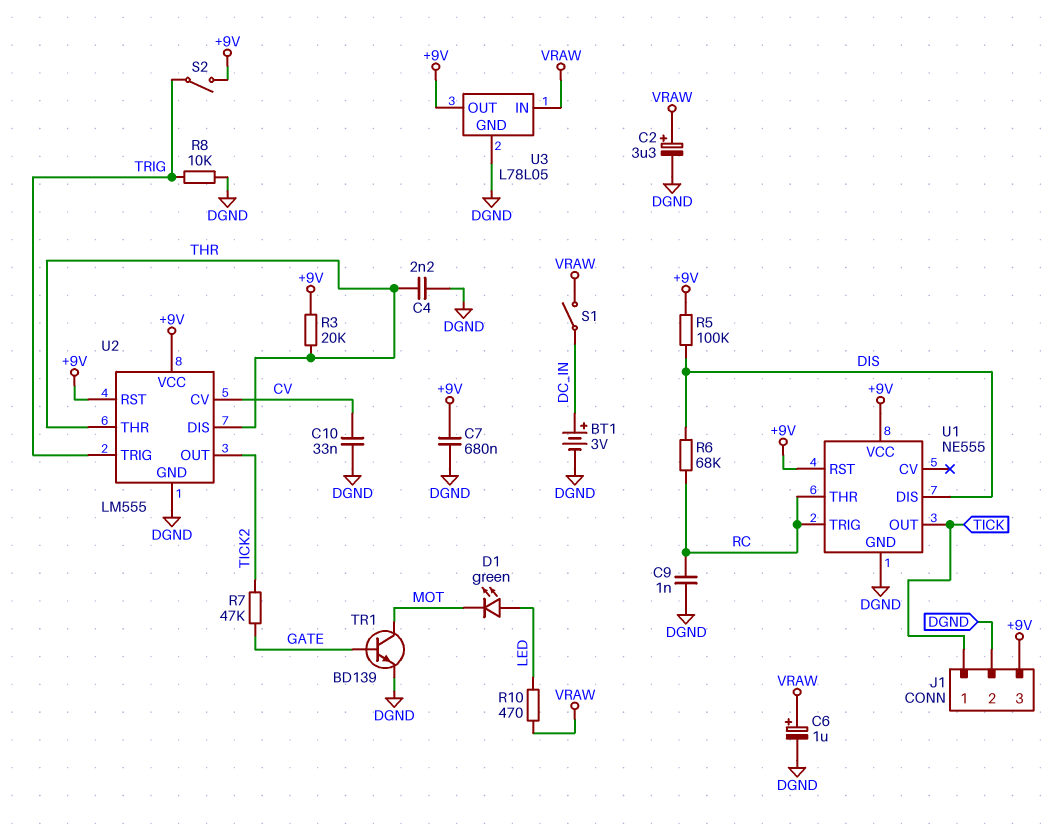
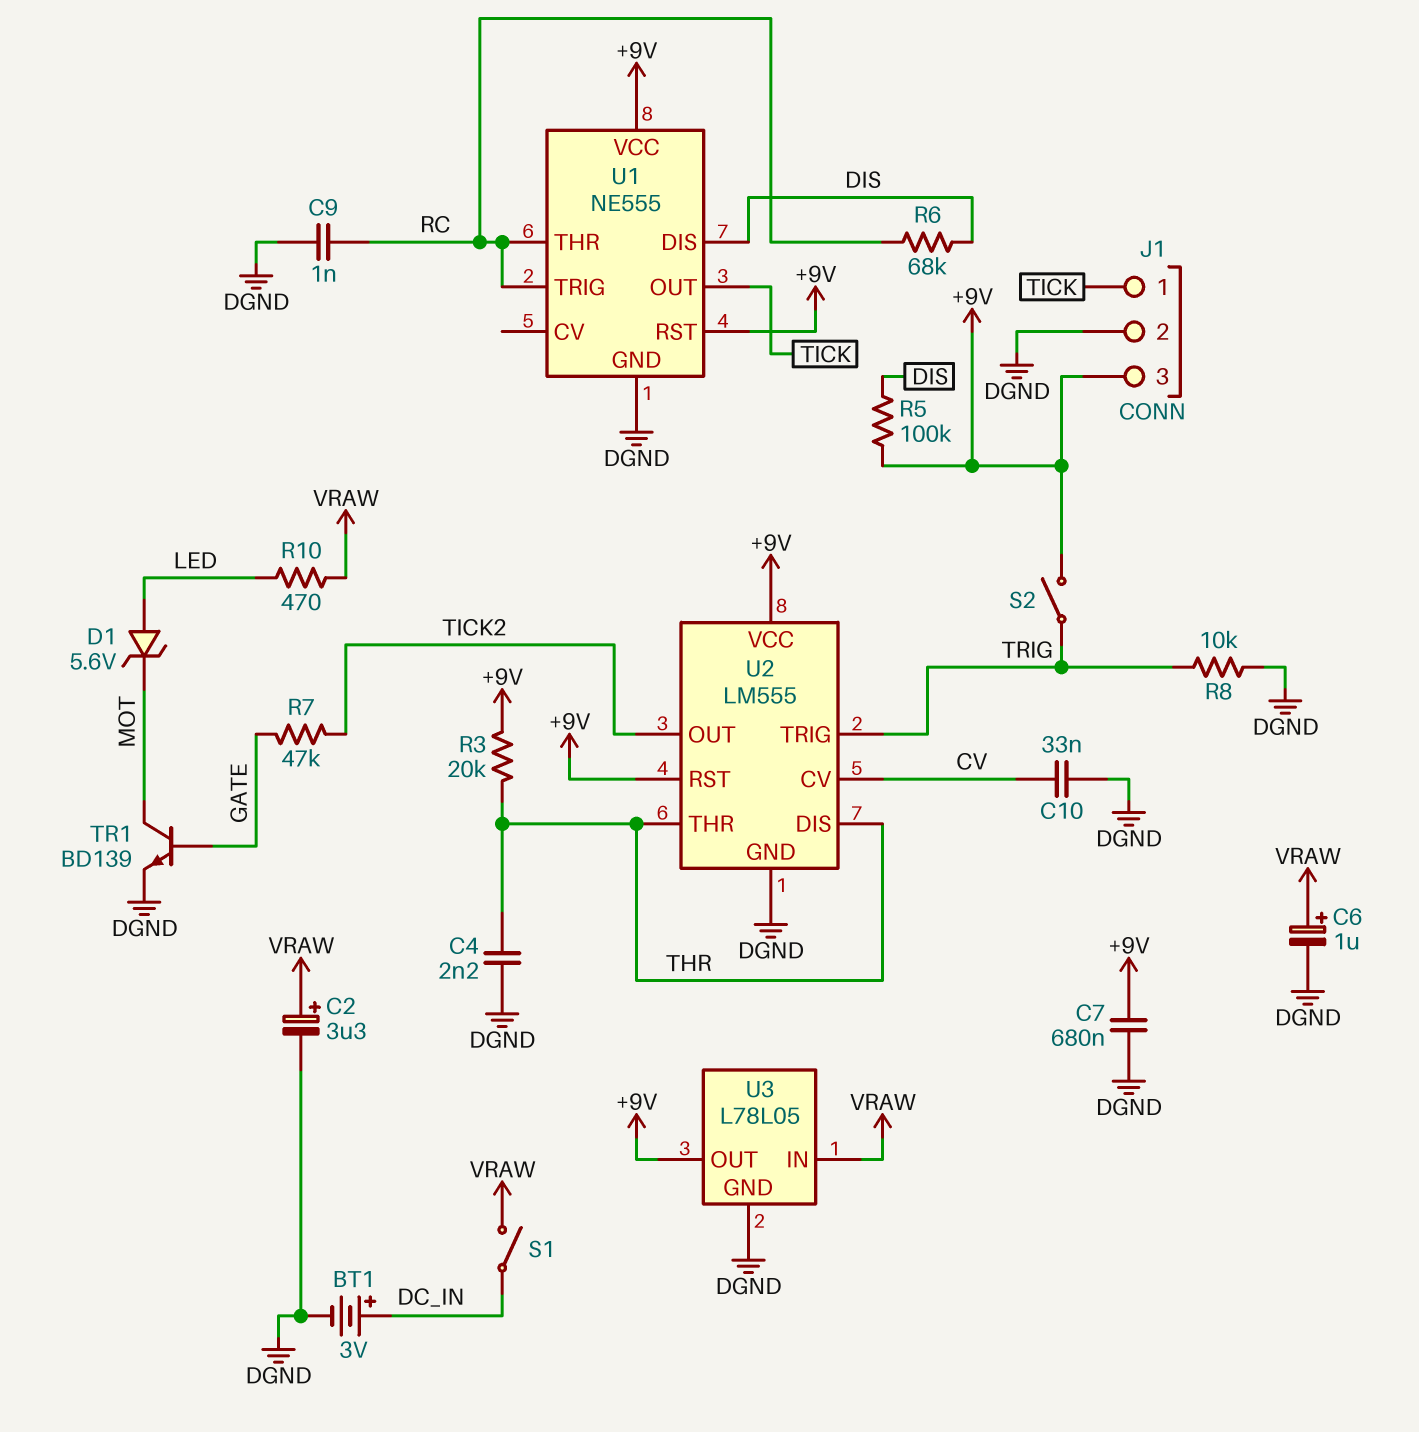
D1: LED green (A LED, K MOT) -> zener 5.6V (A LED, K MOT)

